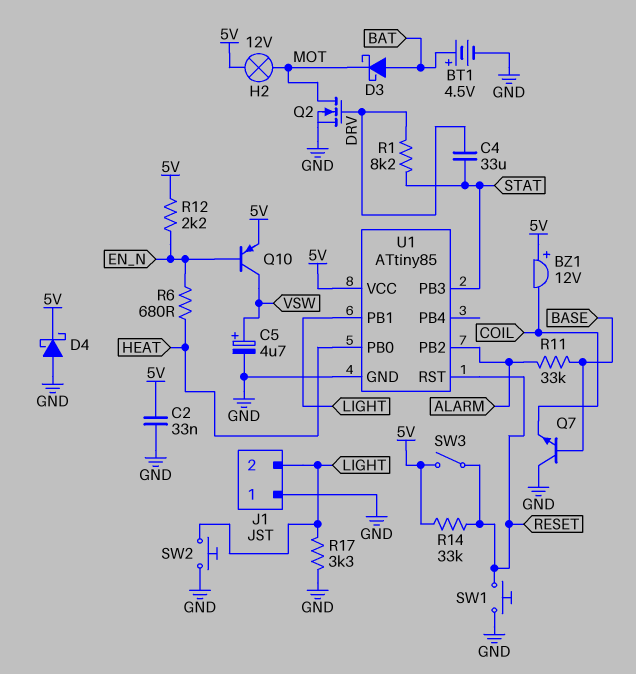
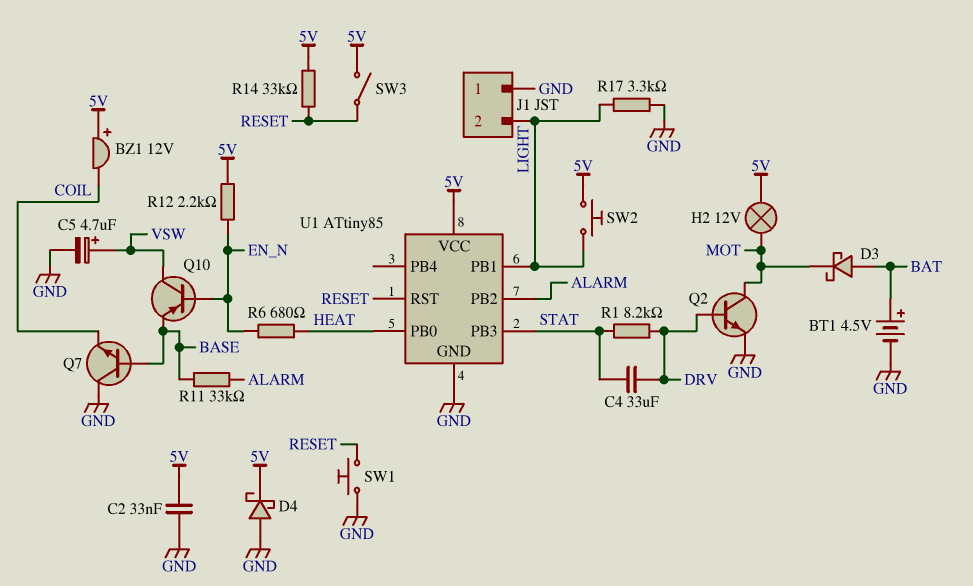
Q2: NMOS (G DRV, D MOT, S GND) -> NPN (B DRV, C MOT, E GND)
Q10: PNP (B EN_N, C VSW, E 5V) -> PNP (B EN_N, C VSW, E BASE)
SW2: button (GND, LIGHT) -> button (5V, LIGHT)

